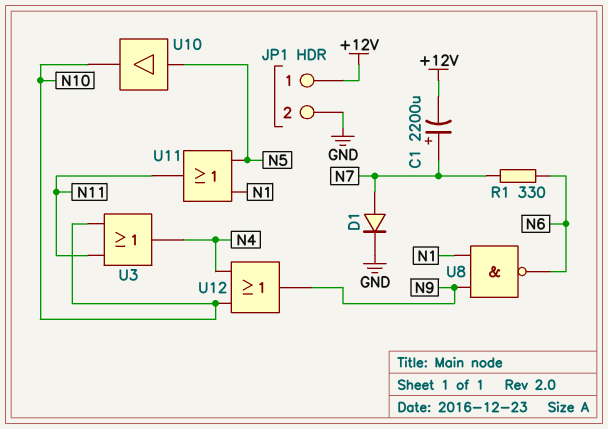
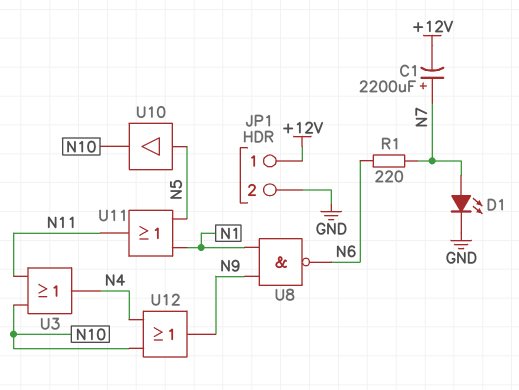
D1: diode (A N7, K GND) -> LED (A N7, K GND)
R1: 330 (N6, N7) -> 220 (N6, N7)

